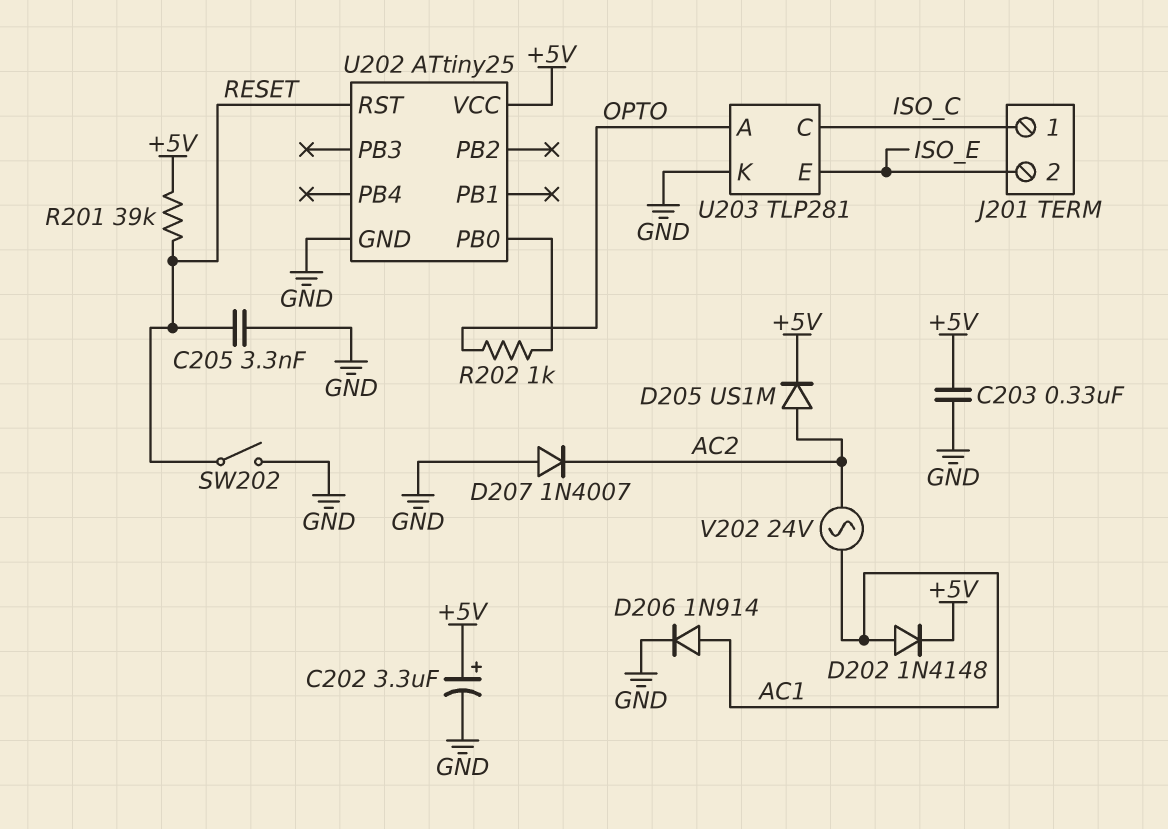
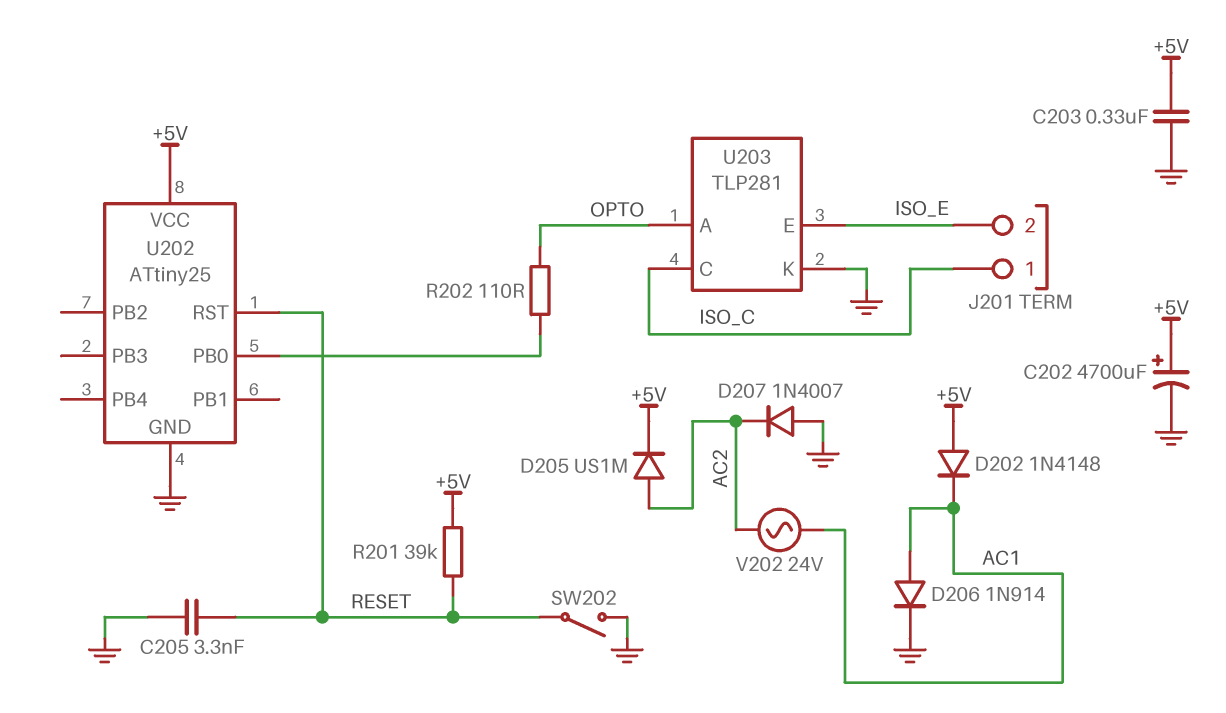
C202: 3.3uF (plus +5V, minus GND) -> 4700uF (plus +5V, minus GND)
D202: diode 1N4148 (A AC1, K +5V) -> diode 1N4148 (A +5V, K AC1)
R202: 1k (OPTO, U202/PB0) -> 110 (OPTO, U202/PB0)

